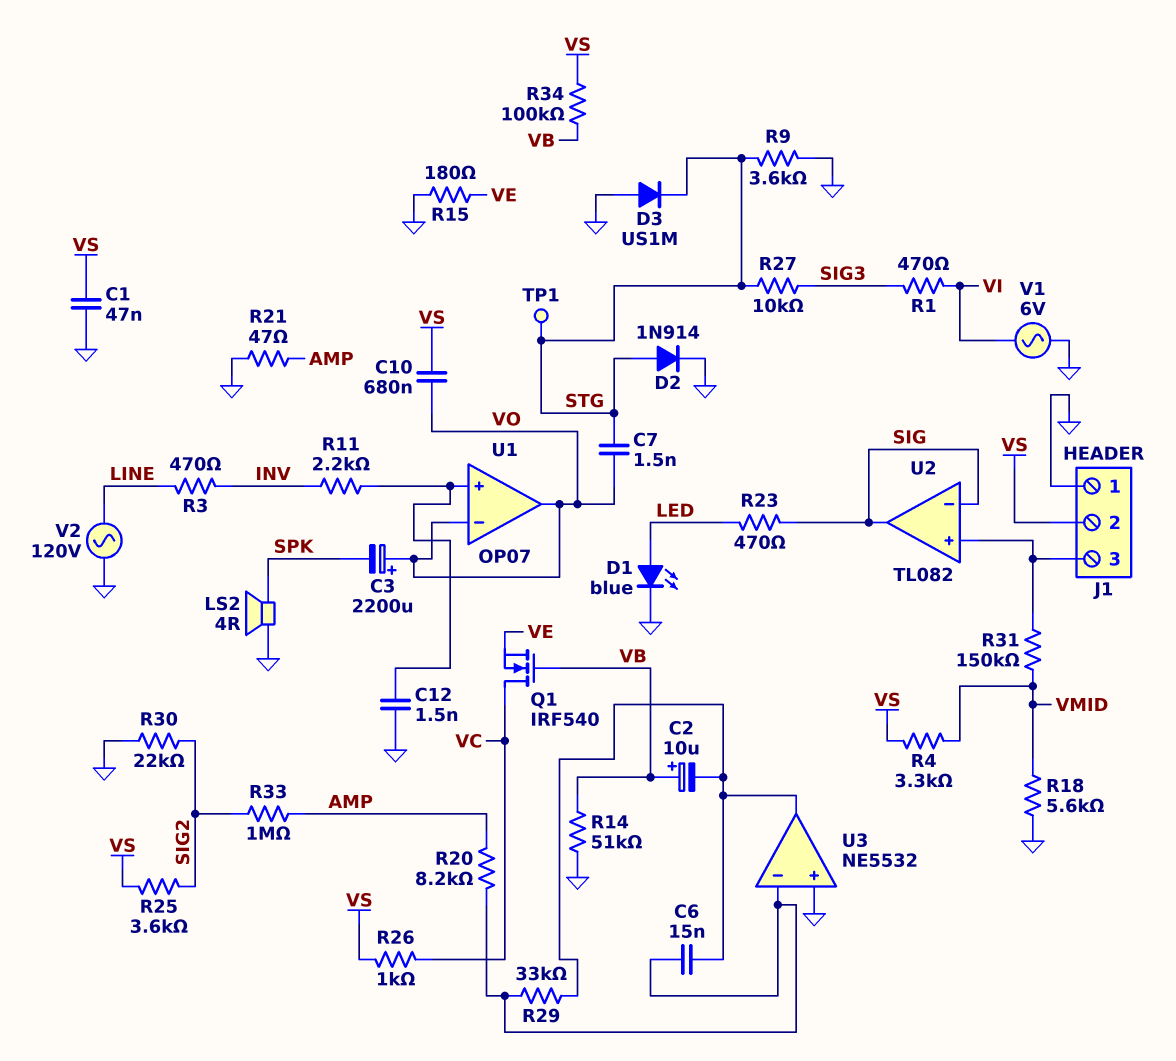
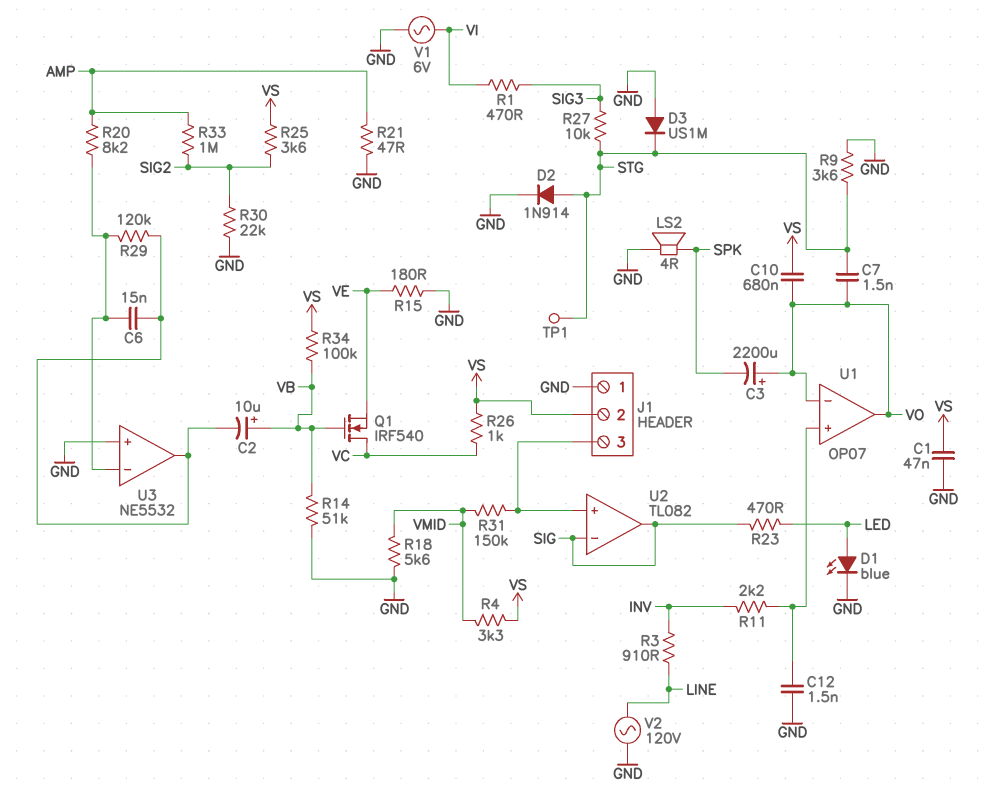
R3: 470 (INV, LINE) -> 910 (INV, LINE)
R29: 33k (U3/in-, U3/out) -> 120k (U3/in-, U3/out)

